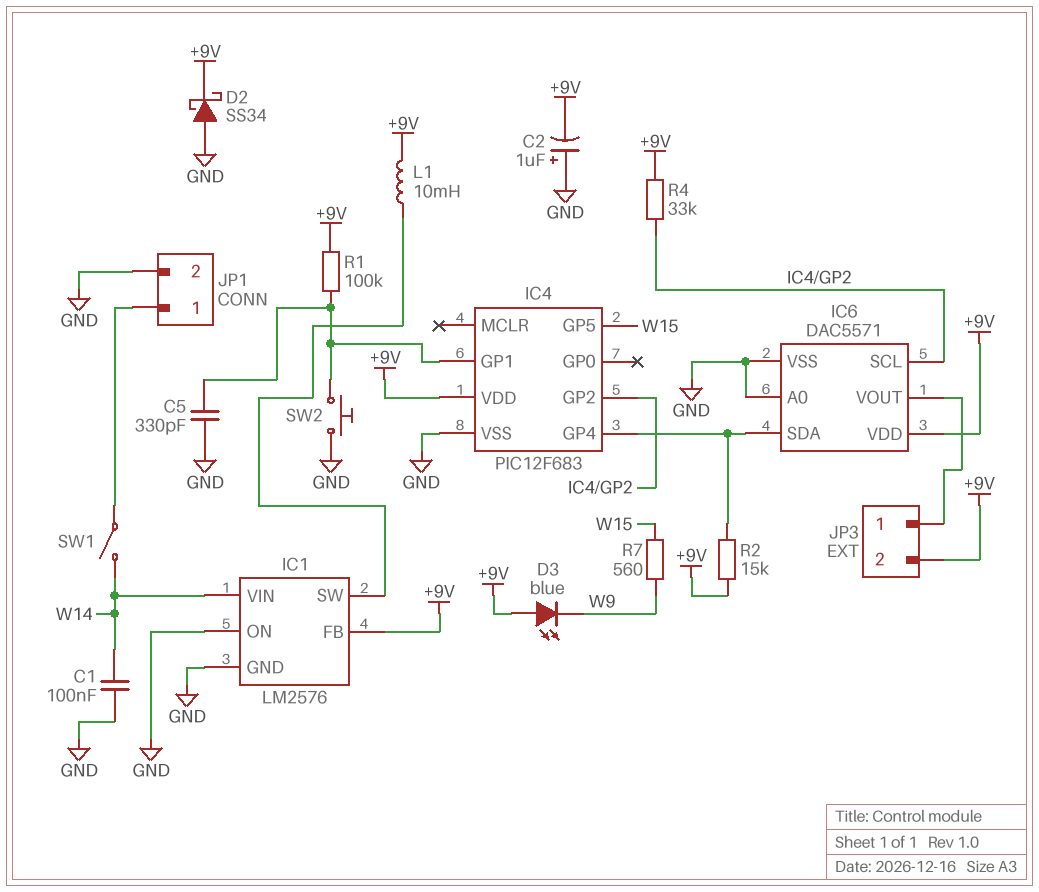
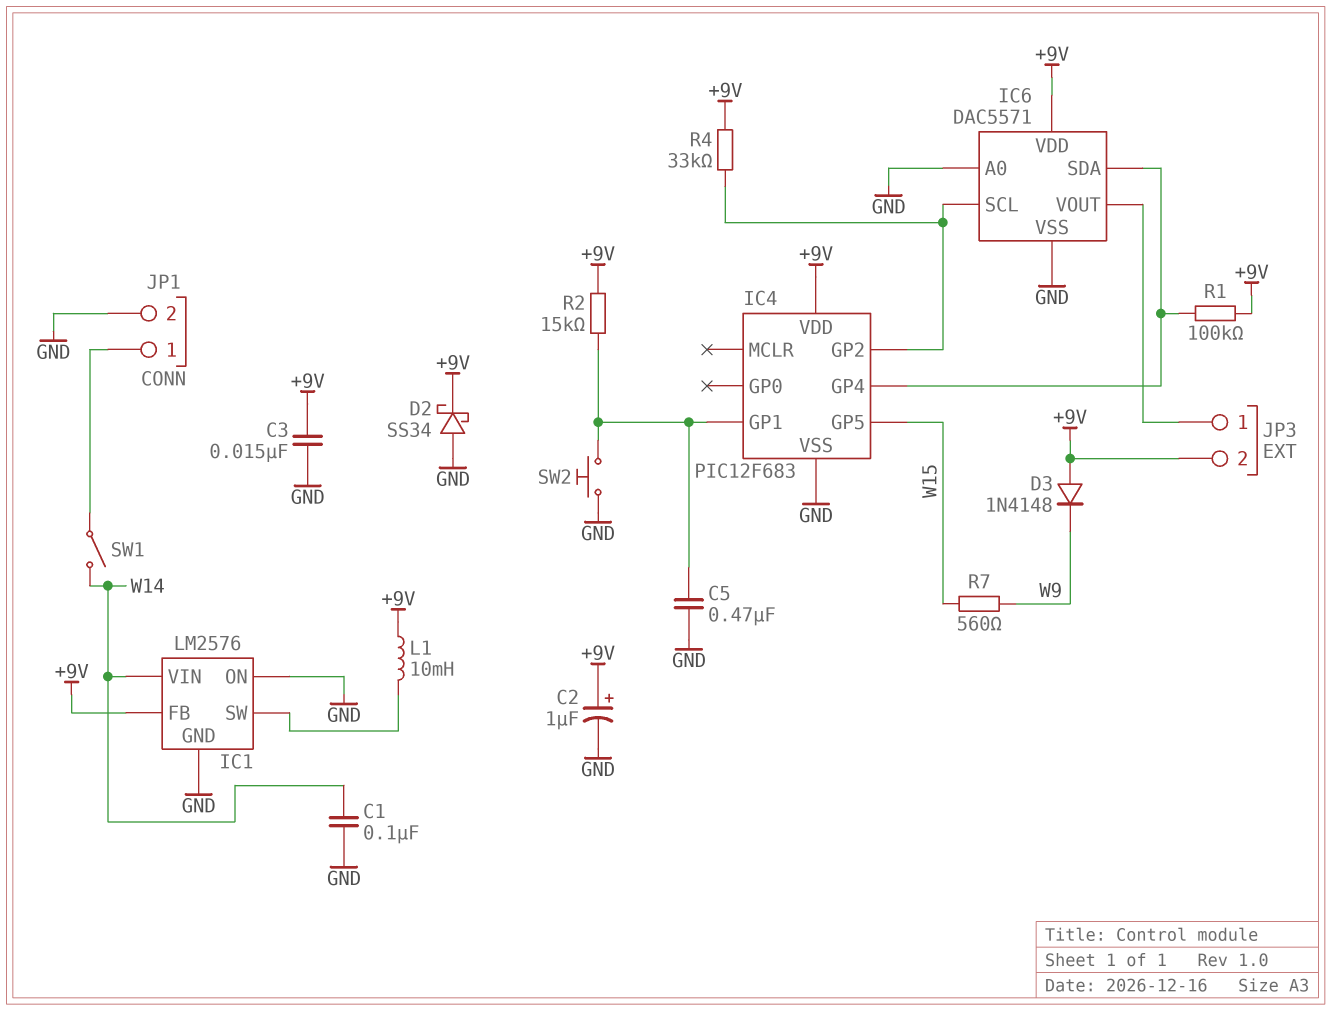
C2: 1uF (plus GND, minus +9V) -> 1uF (plus +9V, minus GND)
C3: none -> 15nF (+9V, GND)
C5: 330pF (GND, IC4/GP1) -> 470nF (GND, IC4/GP1)
D3: LED blue (A +9V, K W9) -> diode 1N4148 (A +9V, K W9)
R1: 100k (+9V, IC4/GP1) -> 100k (+9V, IC4/GP4)
R2: 15k (+9V, IC4/GP4) -> 15k (+9V, IC4/GP1)

